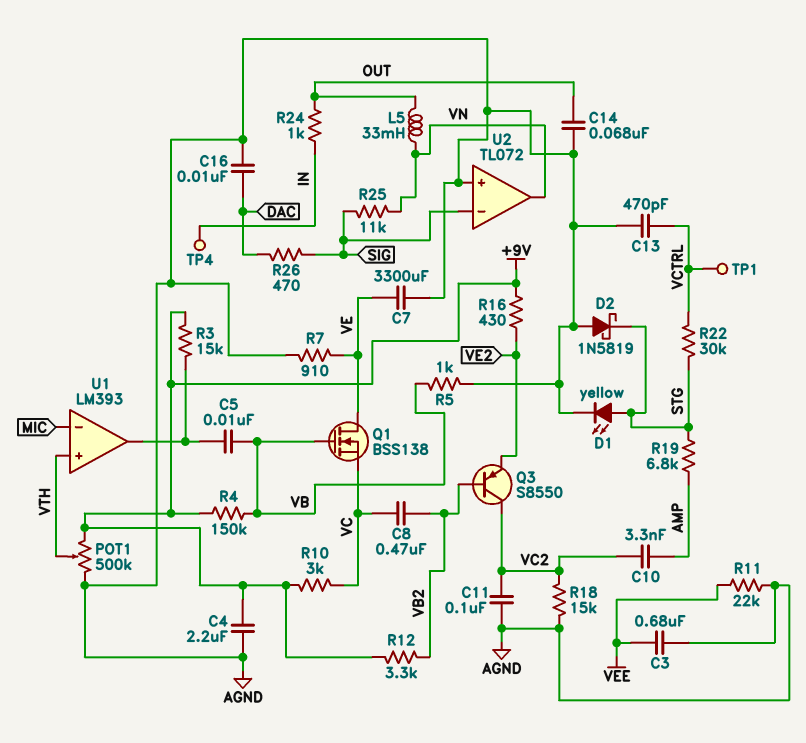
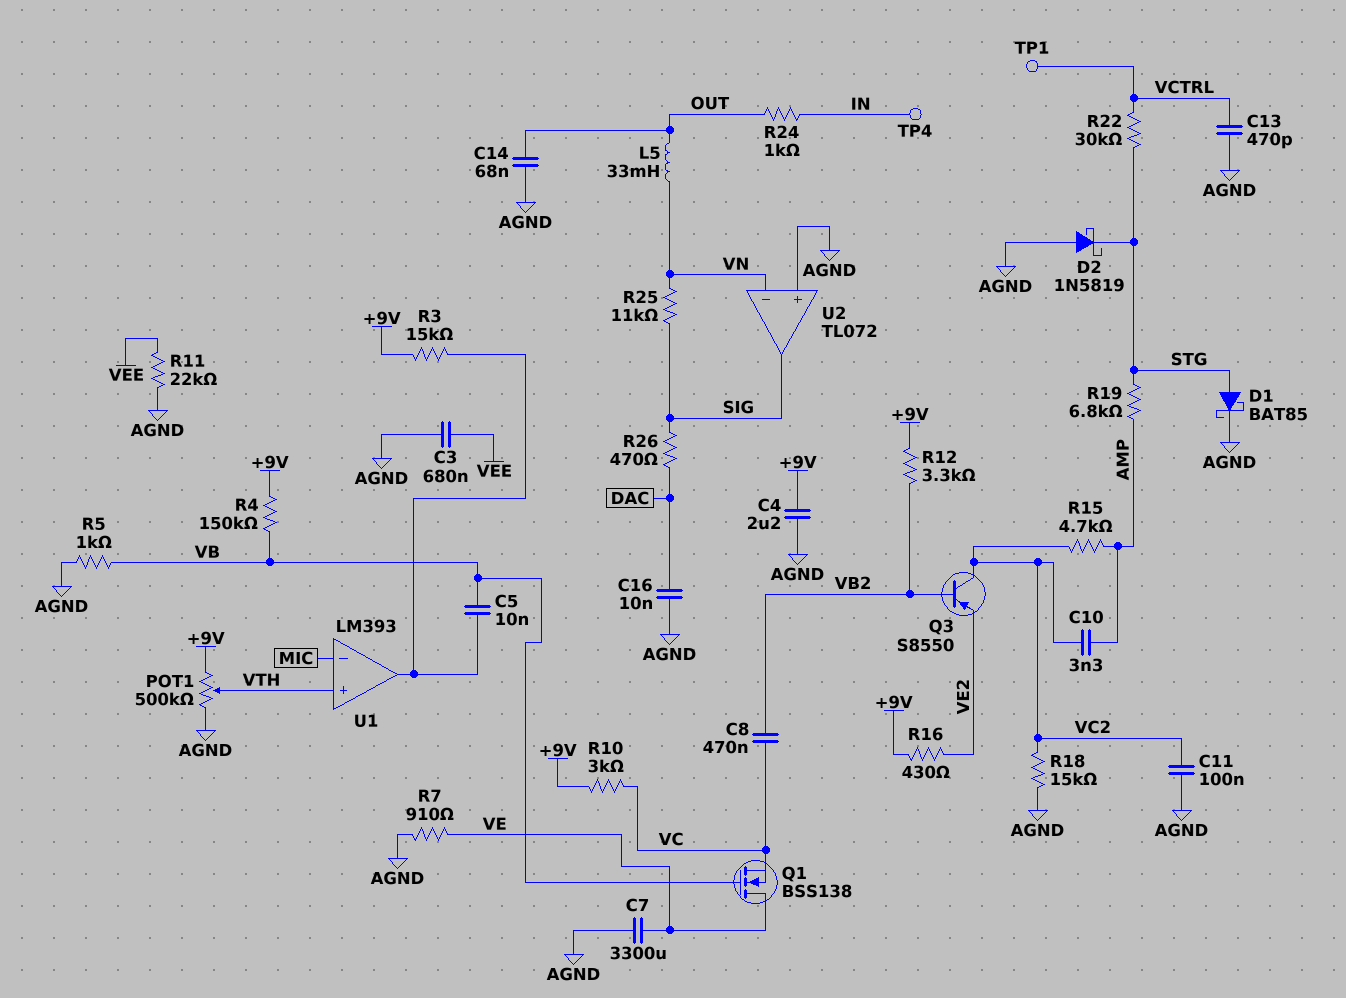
D1: LED yellow (A STG, K AGND) -> schottky BAT85 (A STG, K AGND)
R15: none -> 4.7k (AMP, VC2)
U2 pin in-: SIG -> VN
U2 pin out: VN -> SIG

